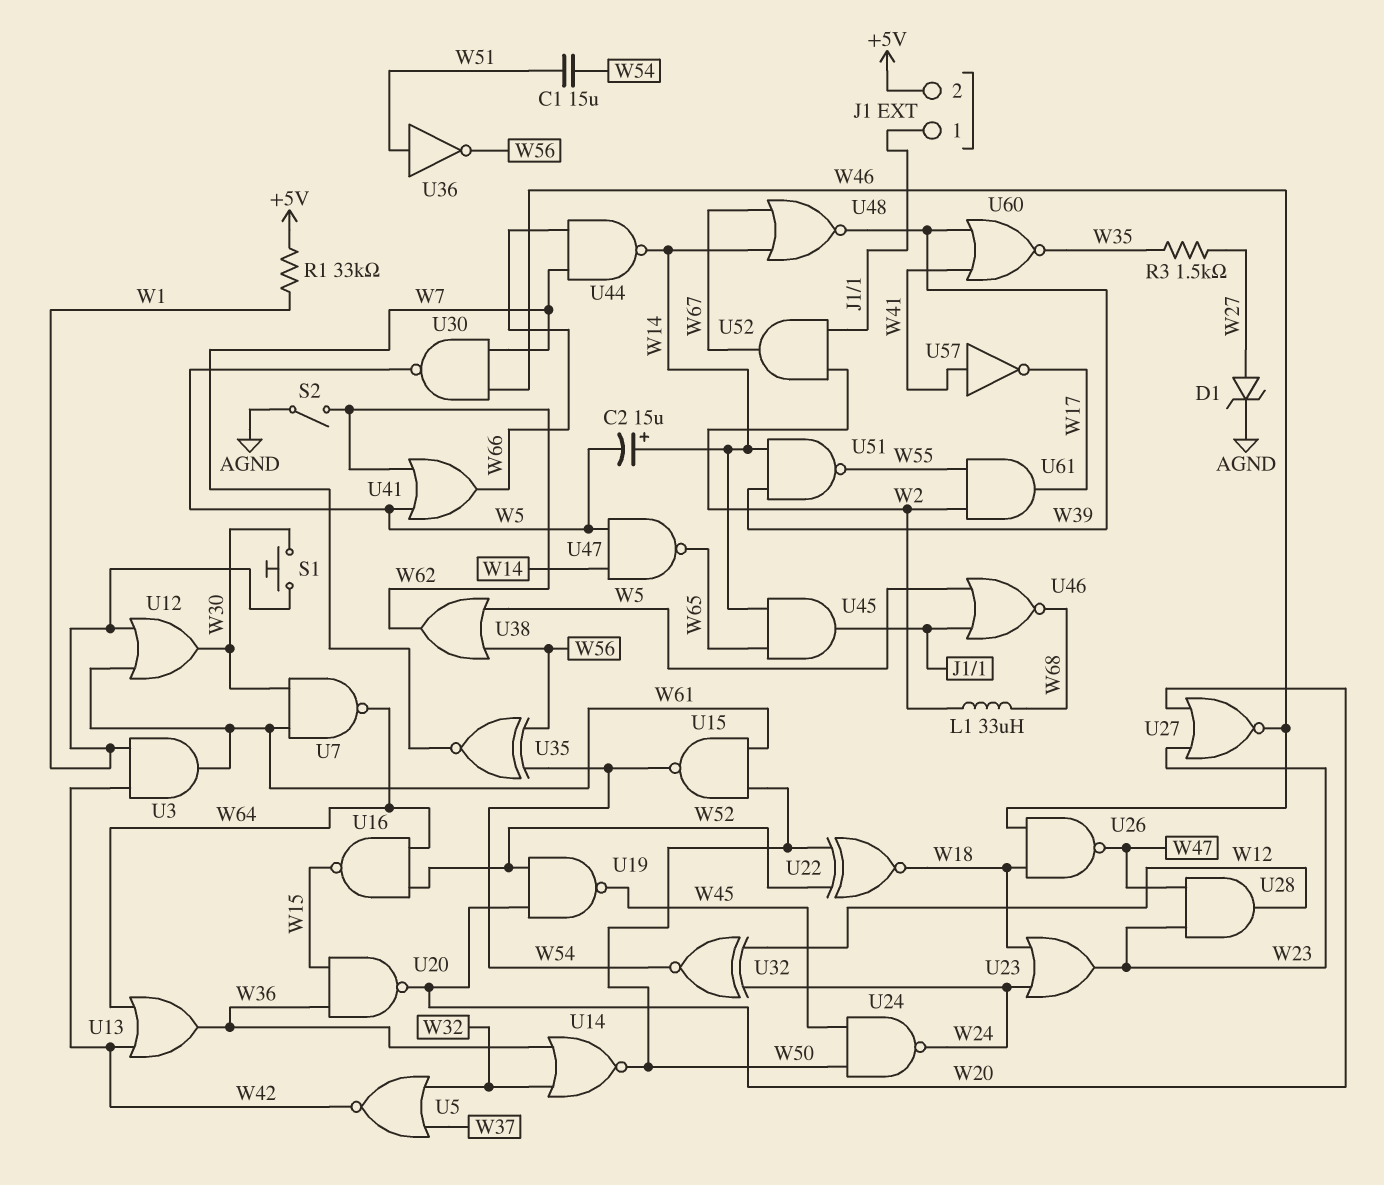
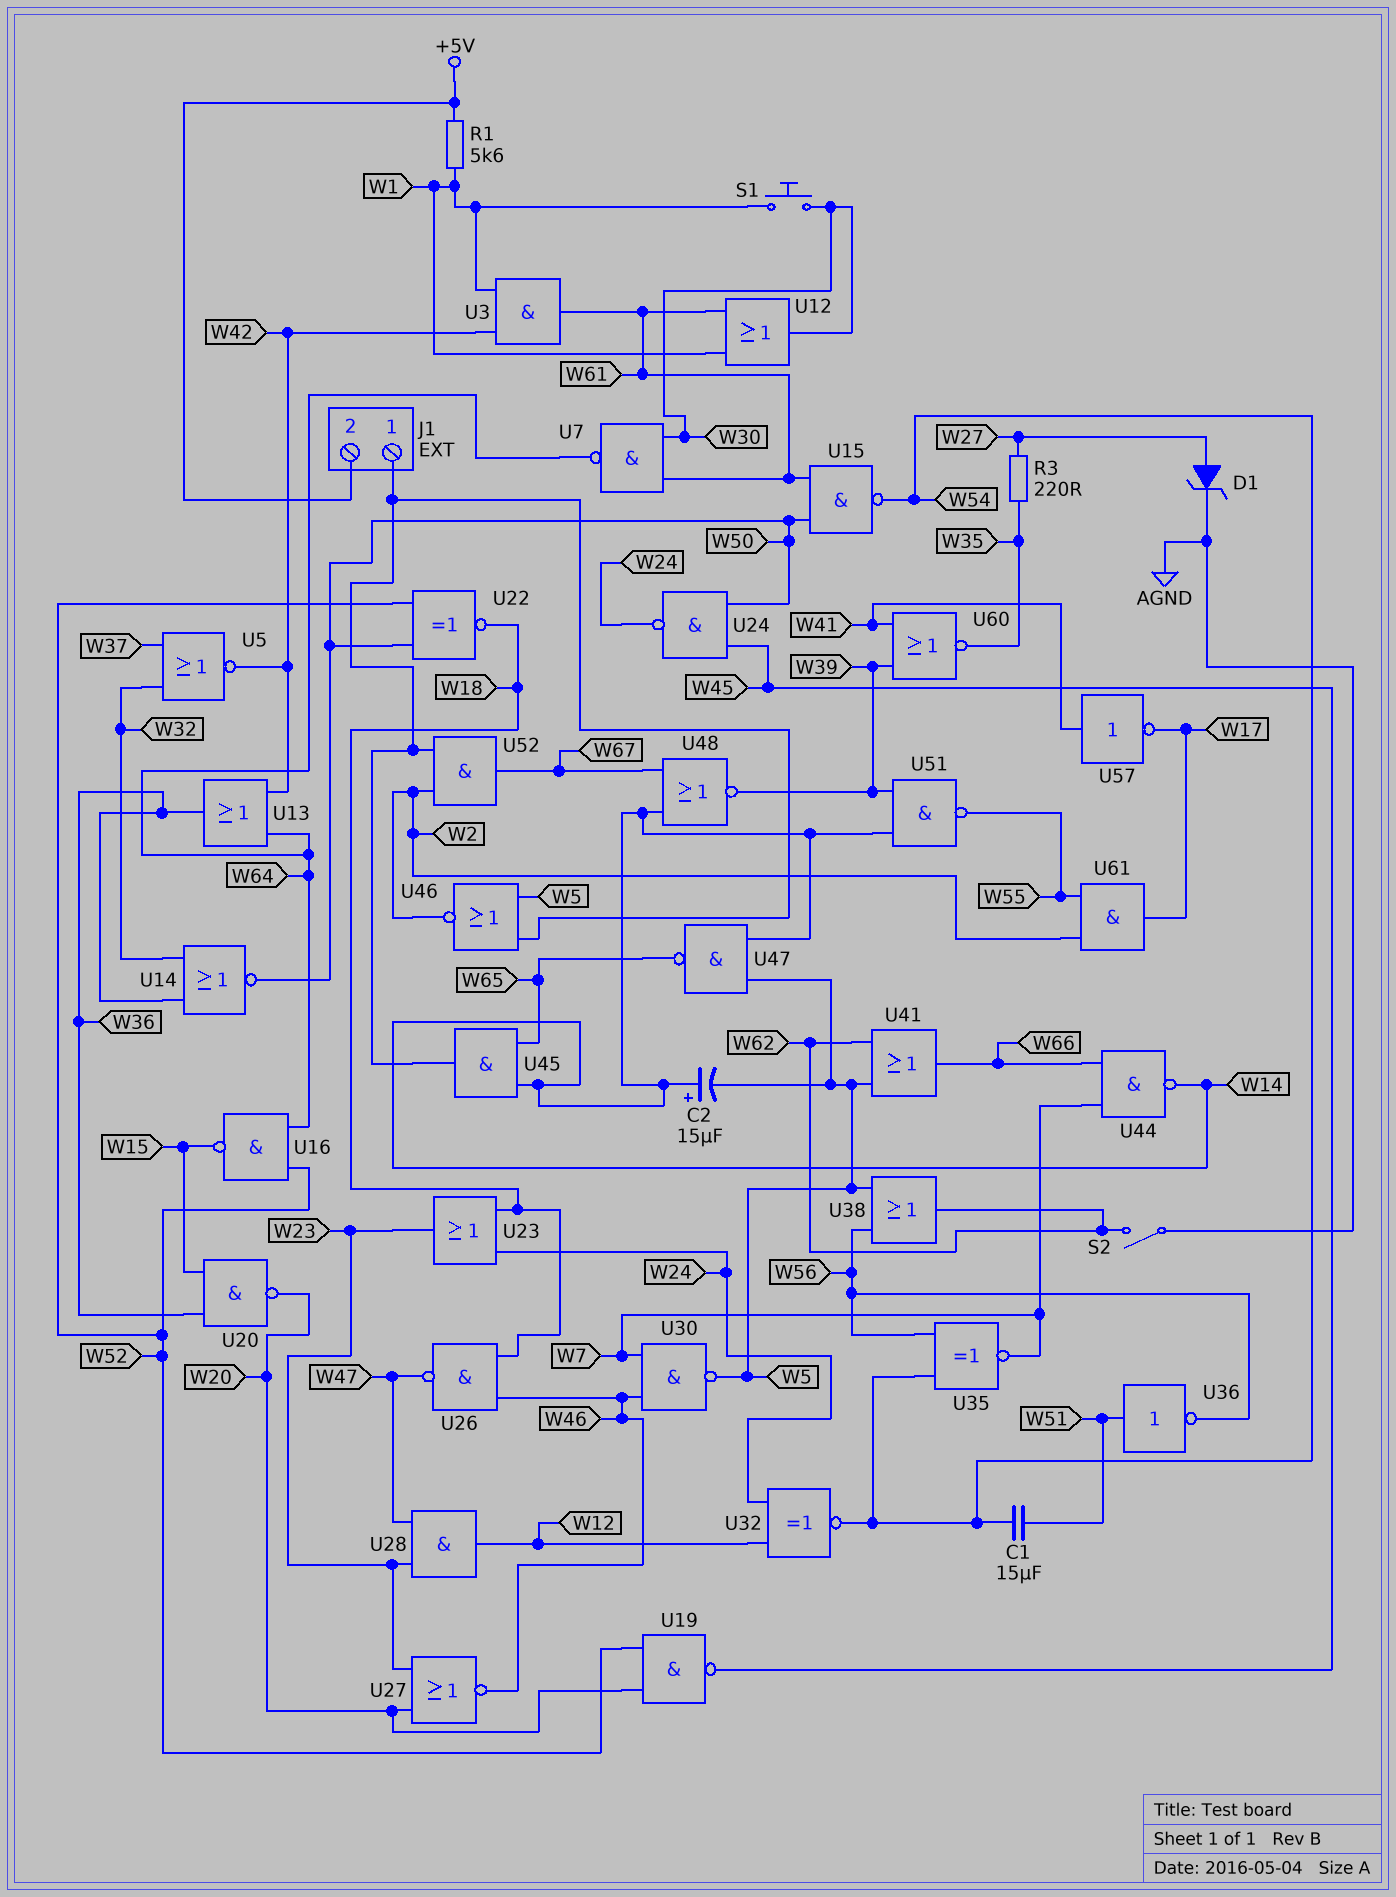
L1: 33uH (W2, W68) -> none
R1: 33k (+5V, W1) -> 5.6k (+5V, W1)
R3: 1.5k (W27, W35) -> 220 (W27, W35)
U46: NOR (in J1/1, in W5, out W68) -> NOR (in J1/1, in W5, out W2)

